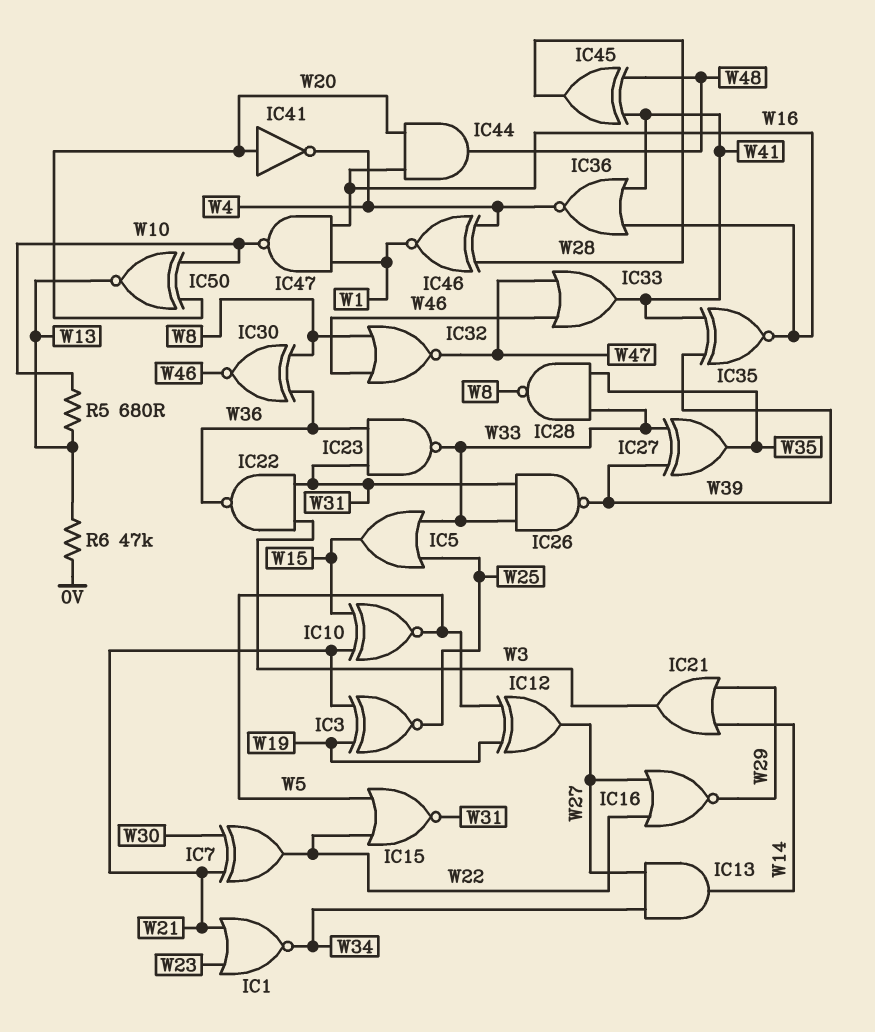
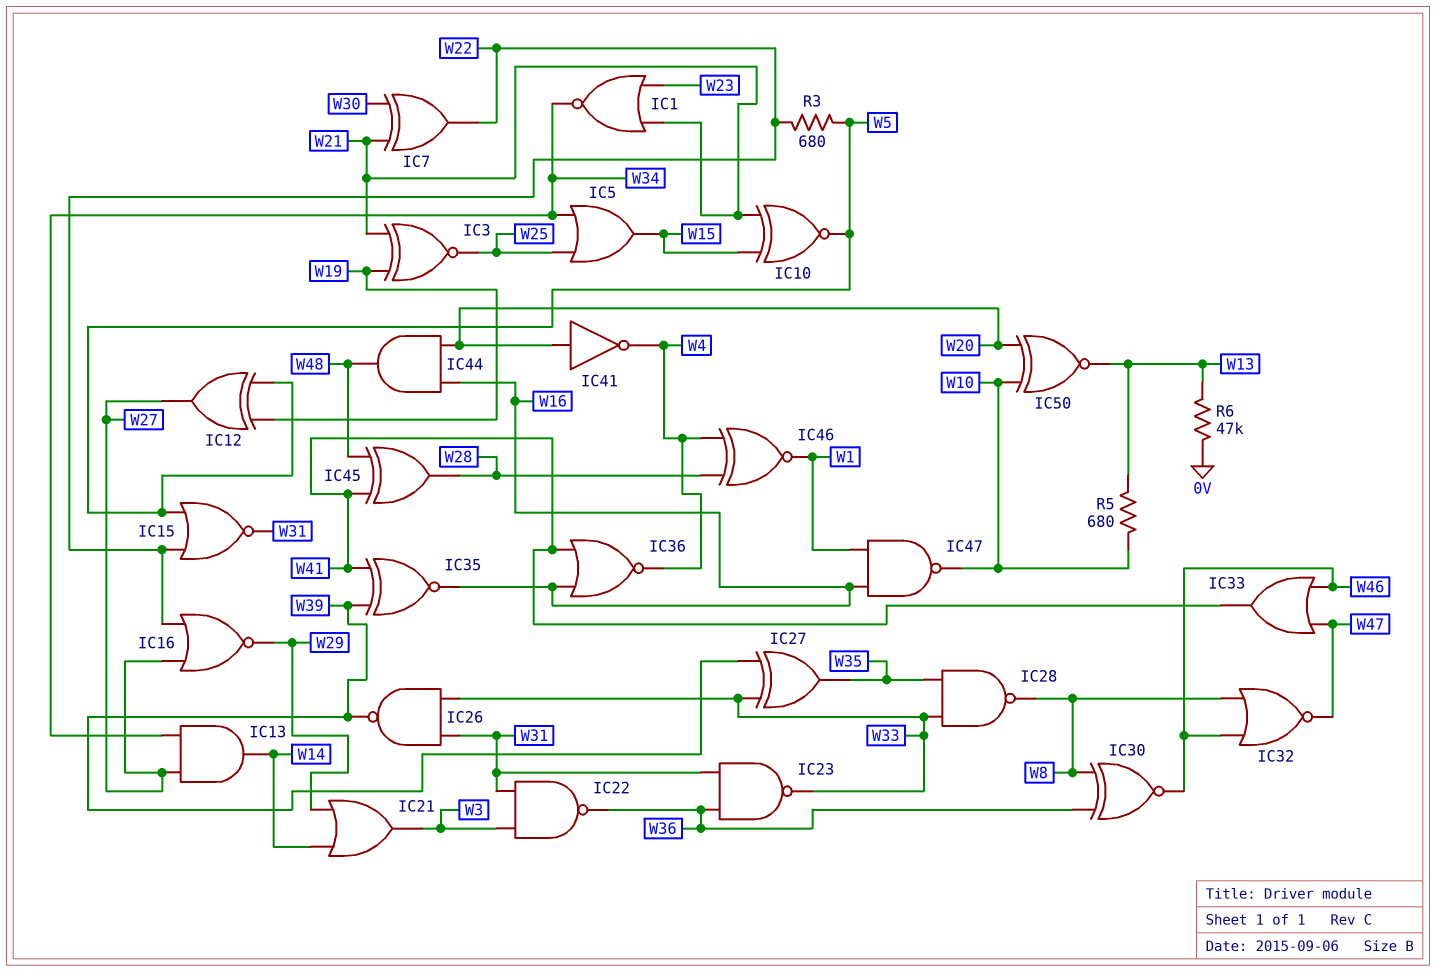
IC5: OR (in W25, in W33, out W15) -> OR (in W25, in W34, out W15)
R3: none -> 680 (W5, W22)

